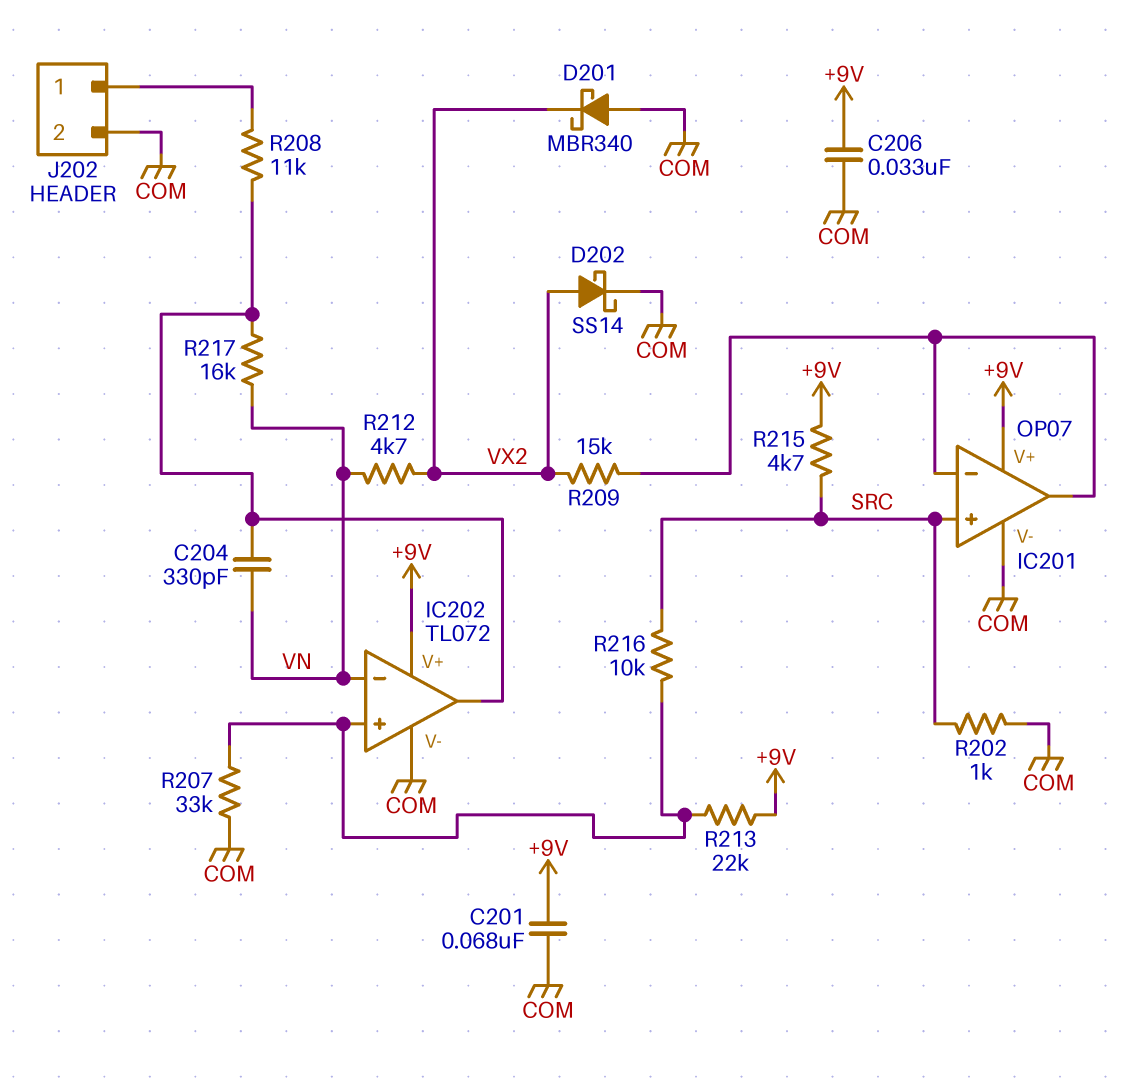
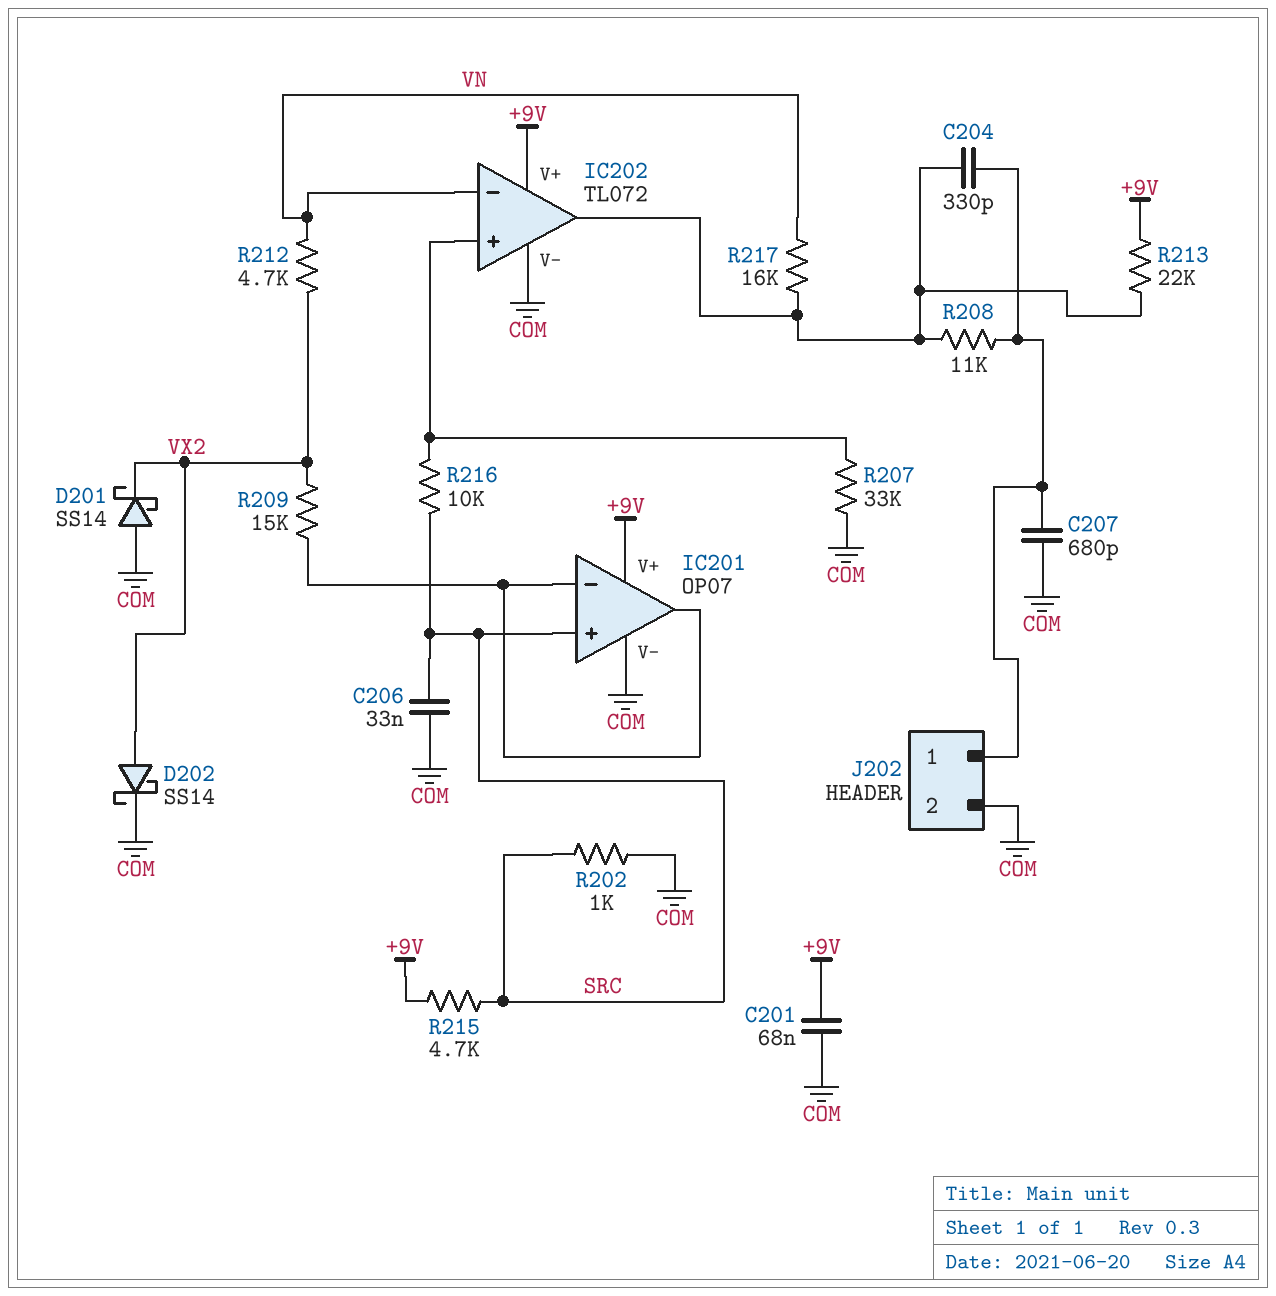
C204: 330pF (IC202/out, VN) -> 330pF (IC202/out, J202/1)
C206: 33nF (+9V, COM) -> 33nF (COM, SRC)
C207: none -> 680pF (COM, J202/1)
D201: schottky MBR340 (A COM, K VX2) -> schottky SS14 (A COM, K VX2)
R213: 22k (+9V, IC202/in+) -> 22k (+9V, IC202/out)

